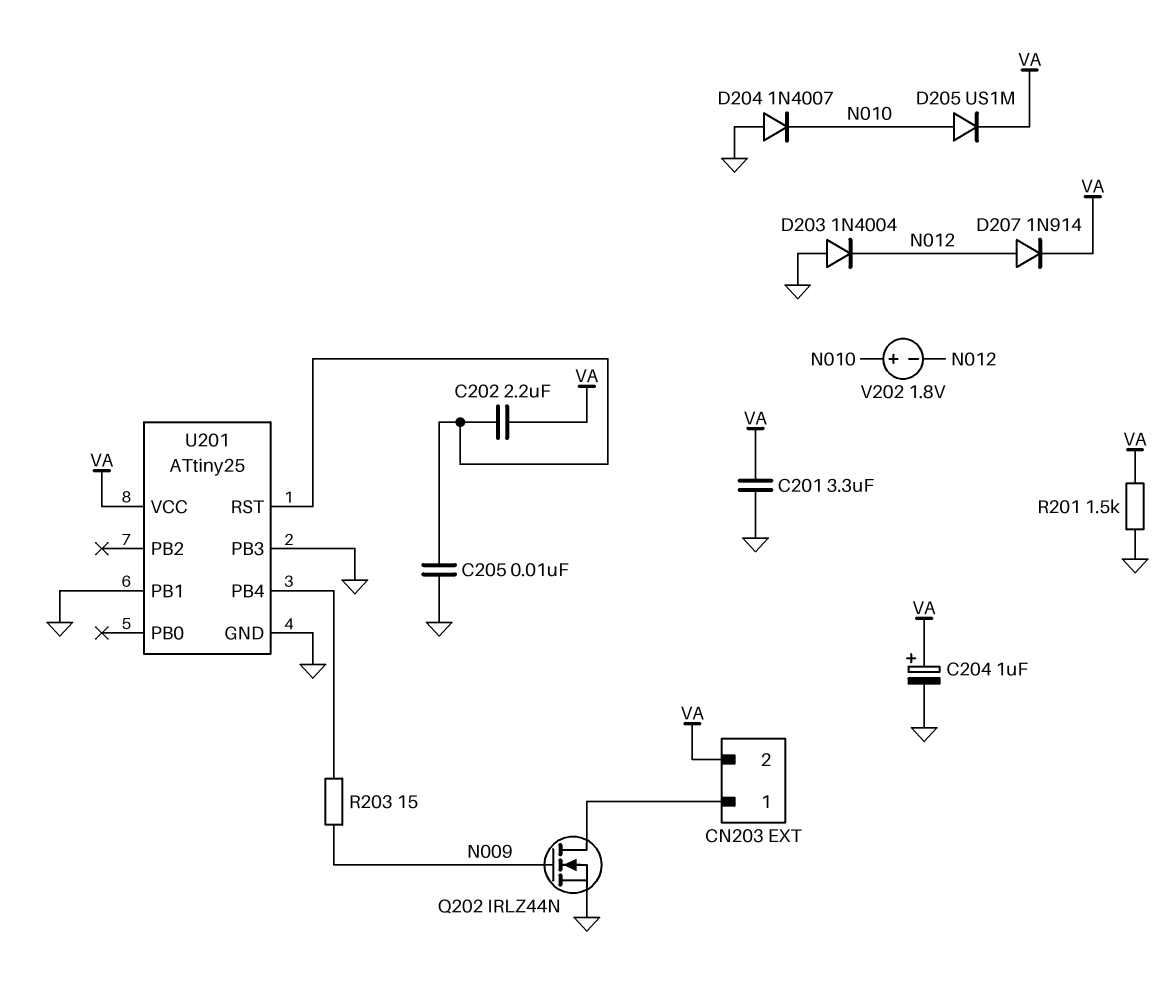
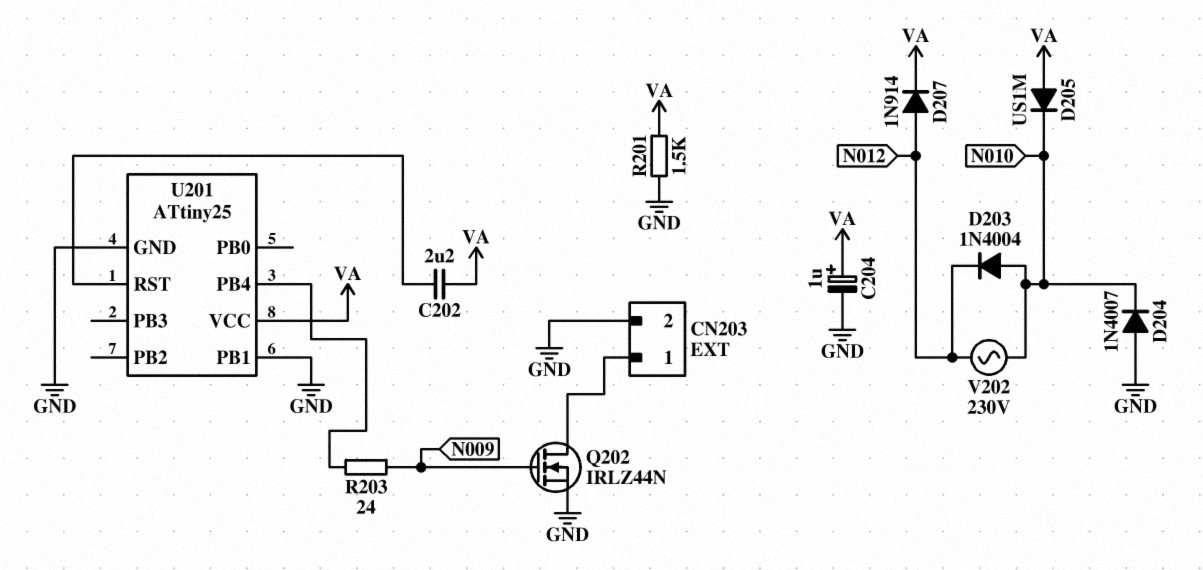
C201: 3.3uF (GND, VA) -> none
C205: 10nF (GND, U201/RST) -> none
CN203 pin 2: VA -> GND
D203: diode 1N4004 (A GND, K N012) -> diode 1N4004 (A N010, K N012)
D205: diode US1M (A N010, K VA) -> diode US1M (A VA, K N010)
R203: 15 (N009, U201/PB4) -> 24 (N009, U201/PB4)
U201 pin PB3: GND -> none
V202: 1.8V (plus N010, minus N012) -> AC 230V (N010, N012)

